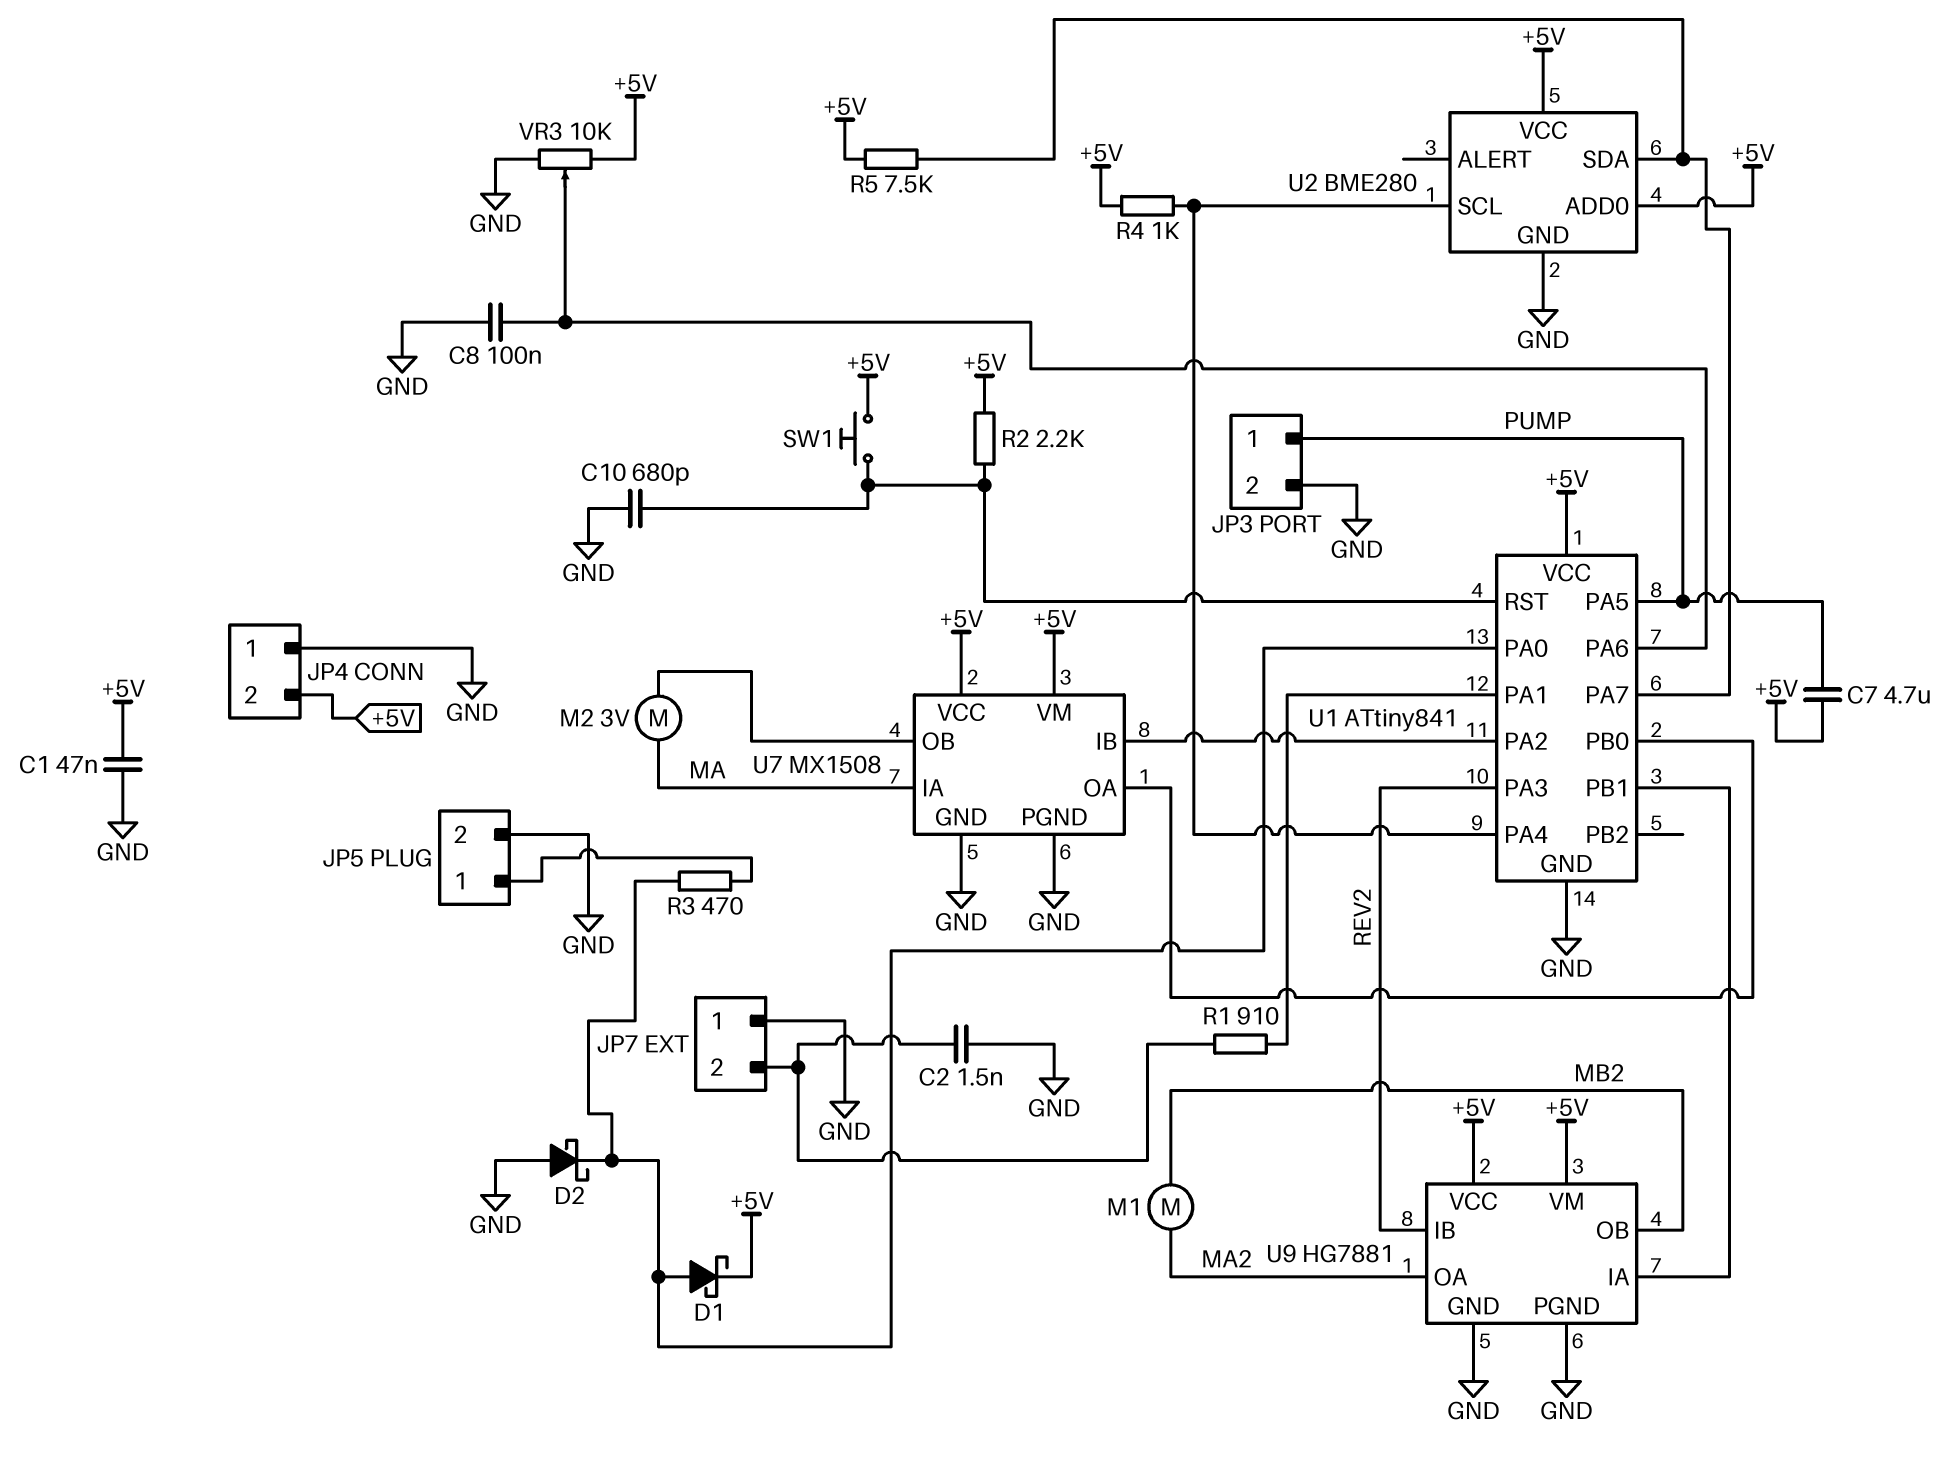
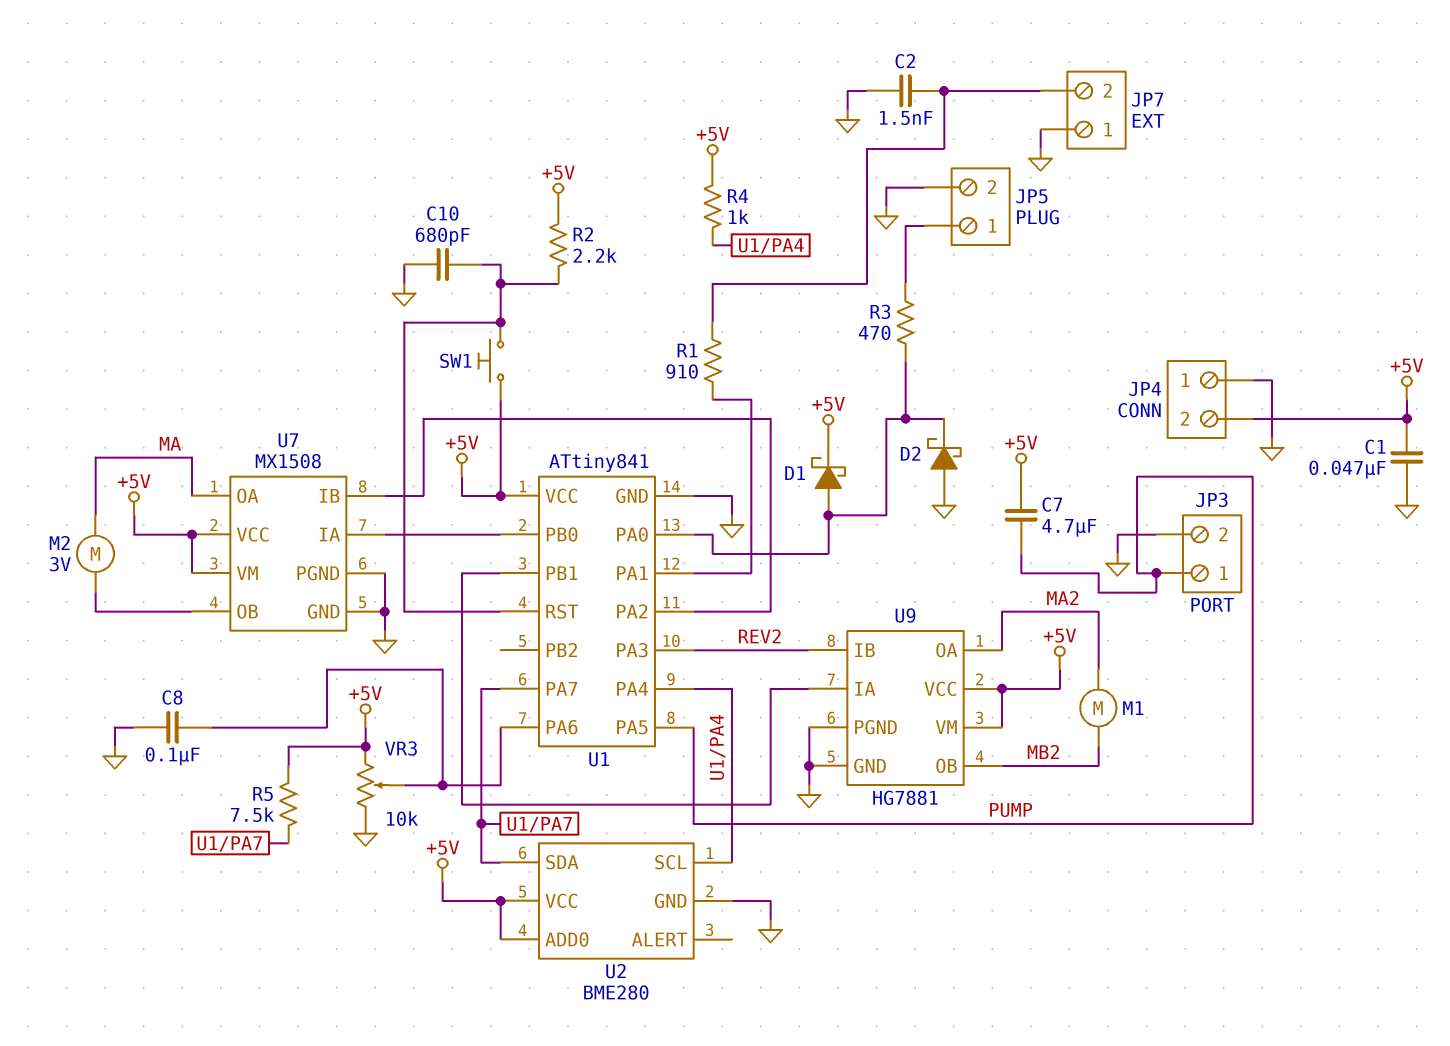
U7 pin IA: MA -> U1/PB0
U7 pin OA: U1/PB0 -> MA

